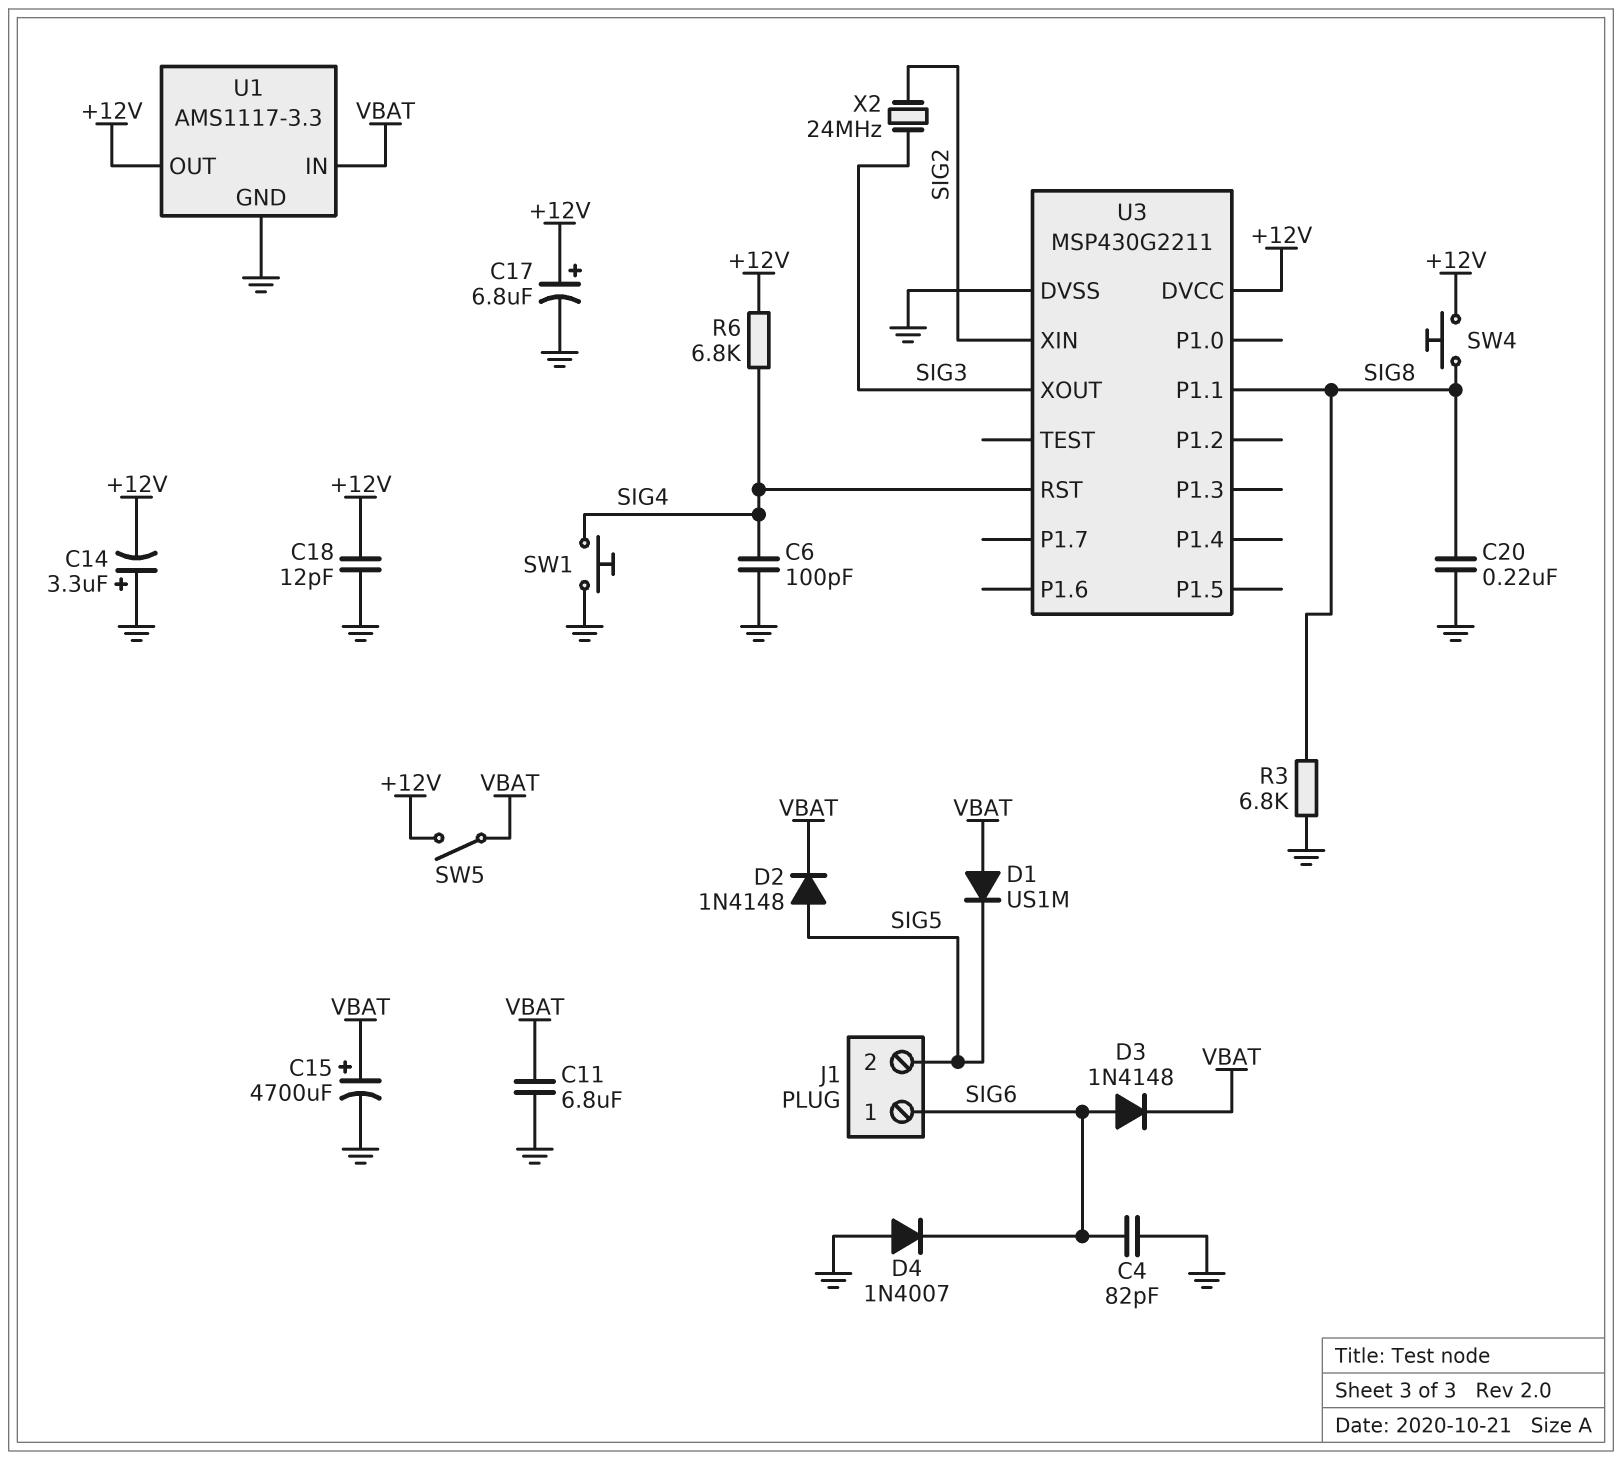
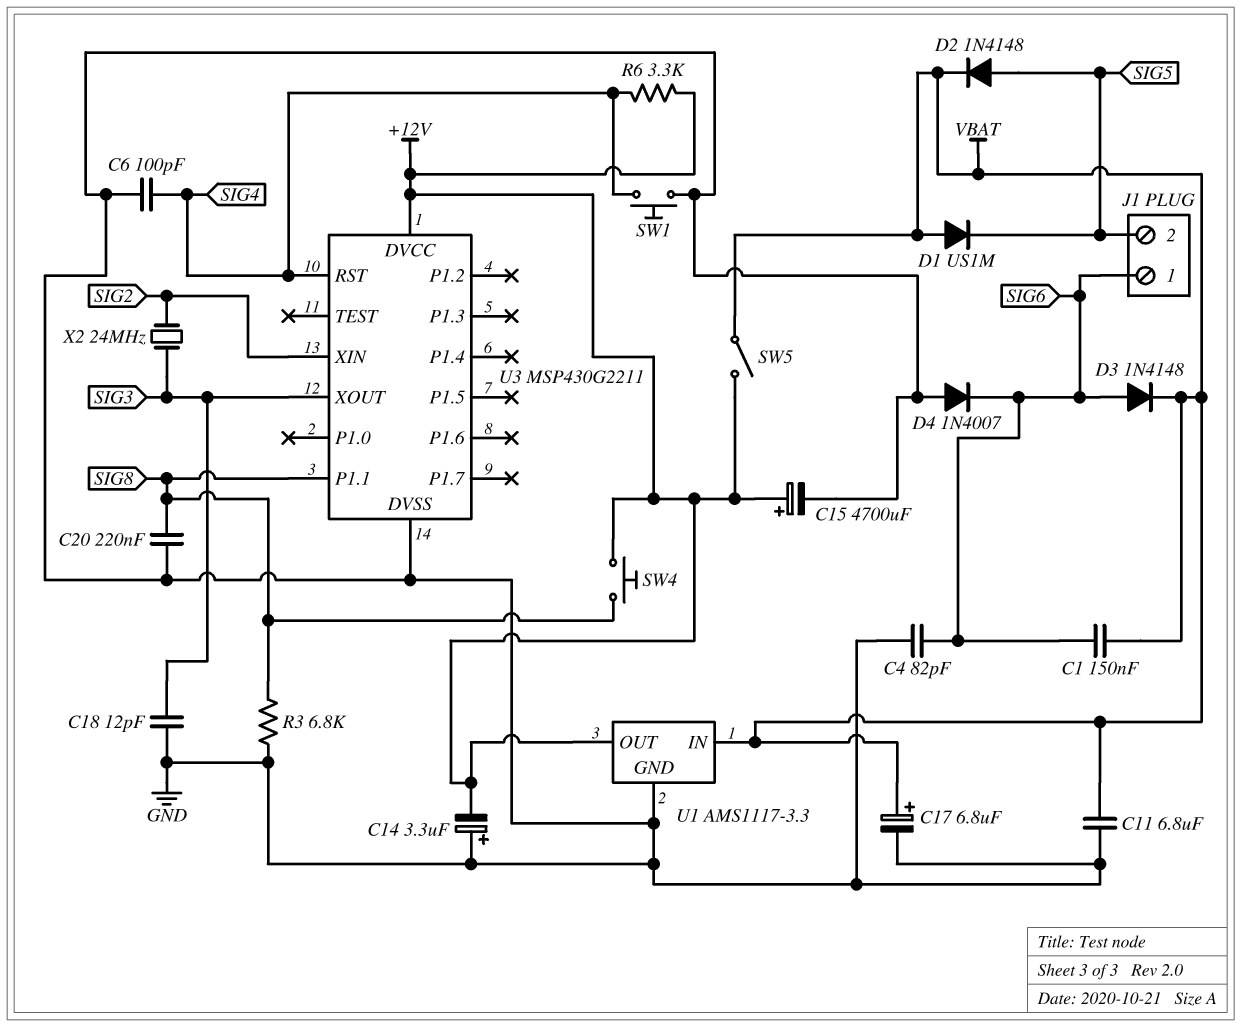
C1: none -> 150nF (SIG6, VBAT)
C15: 4700uF (plus VBAT, minus GND) -> 4700uF (plus +12V, minus GND)
C17: 6.8uF (plus +12V, minus GND) -> 6.8uF (plus VBAT, minus GND)
C18: 12pF (+12V, GND) -> 12pF (GND, SIG3)
R6: 6.8k (+12V, SIG4) -> 3.3k (+12V, SIG4)

